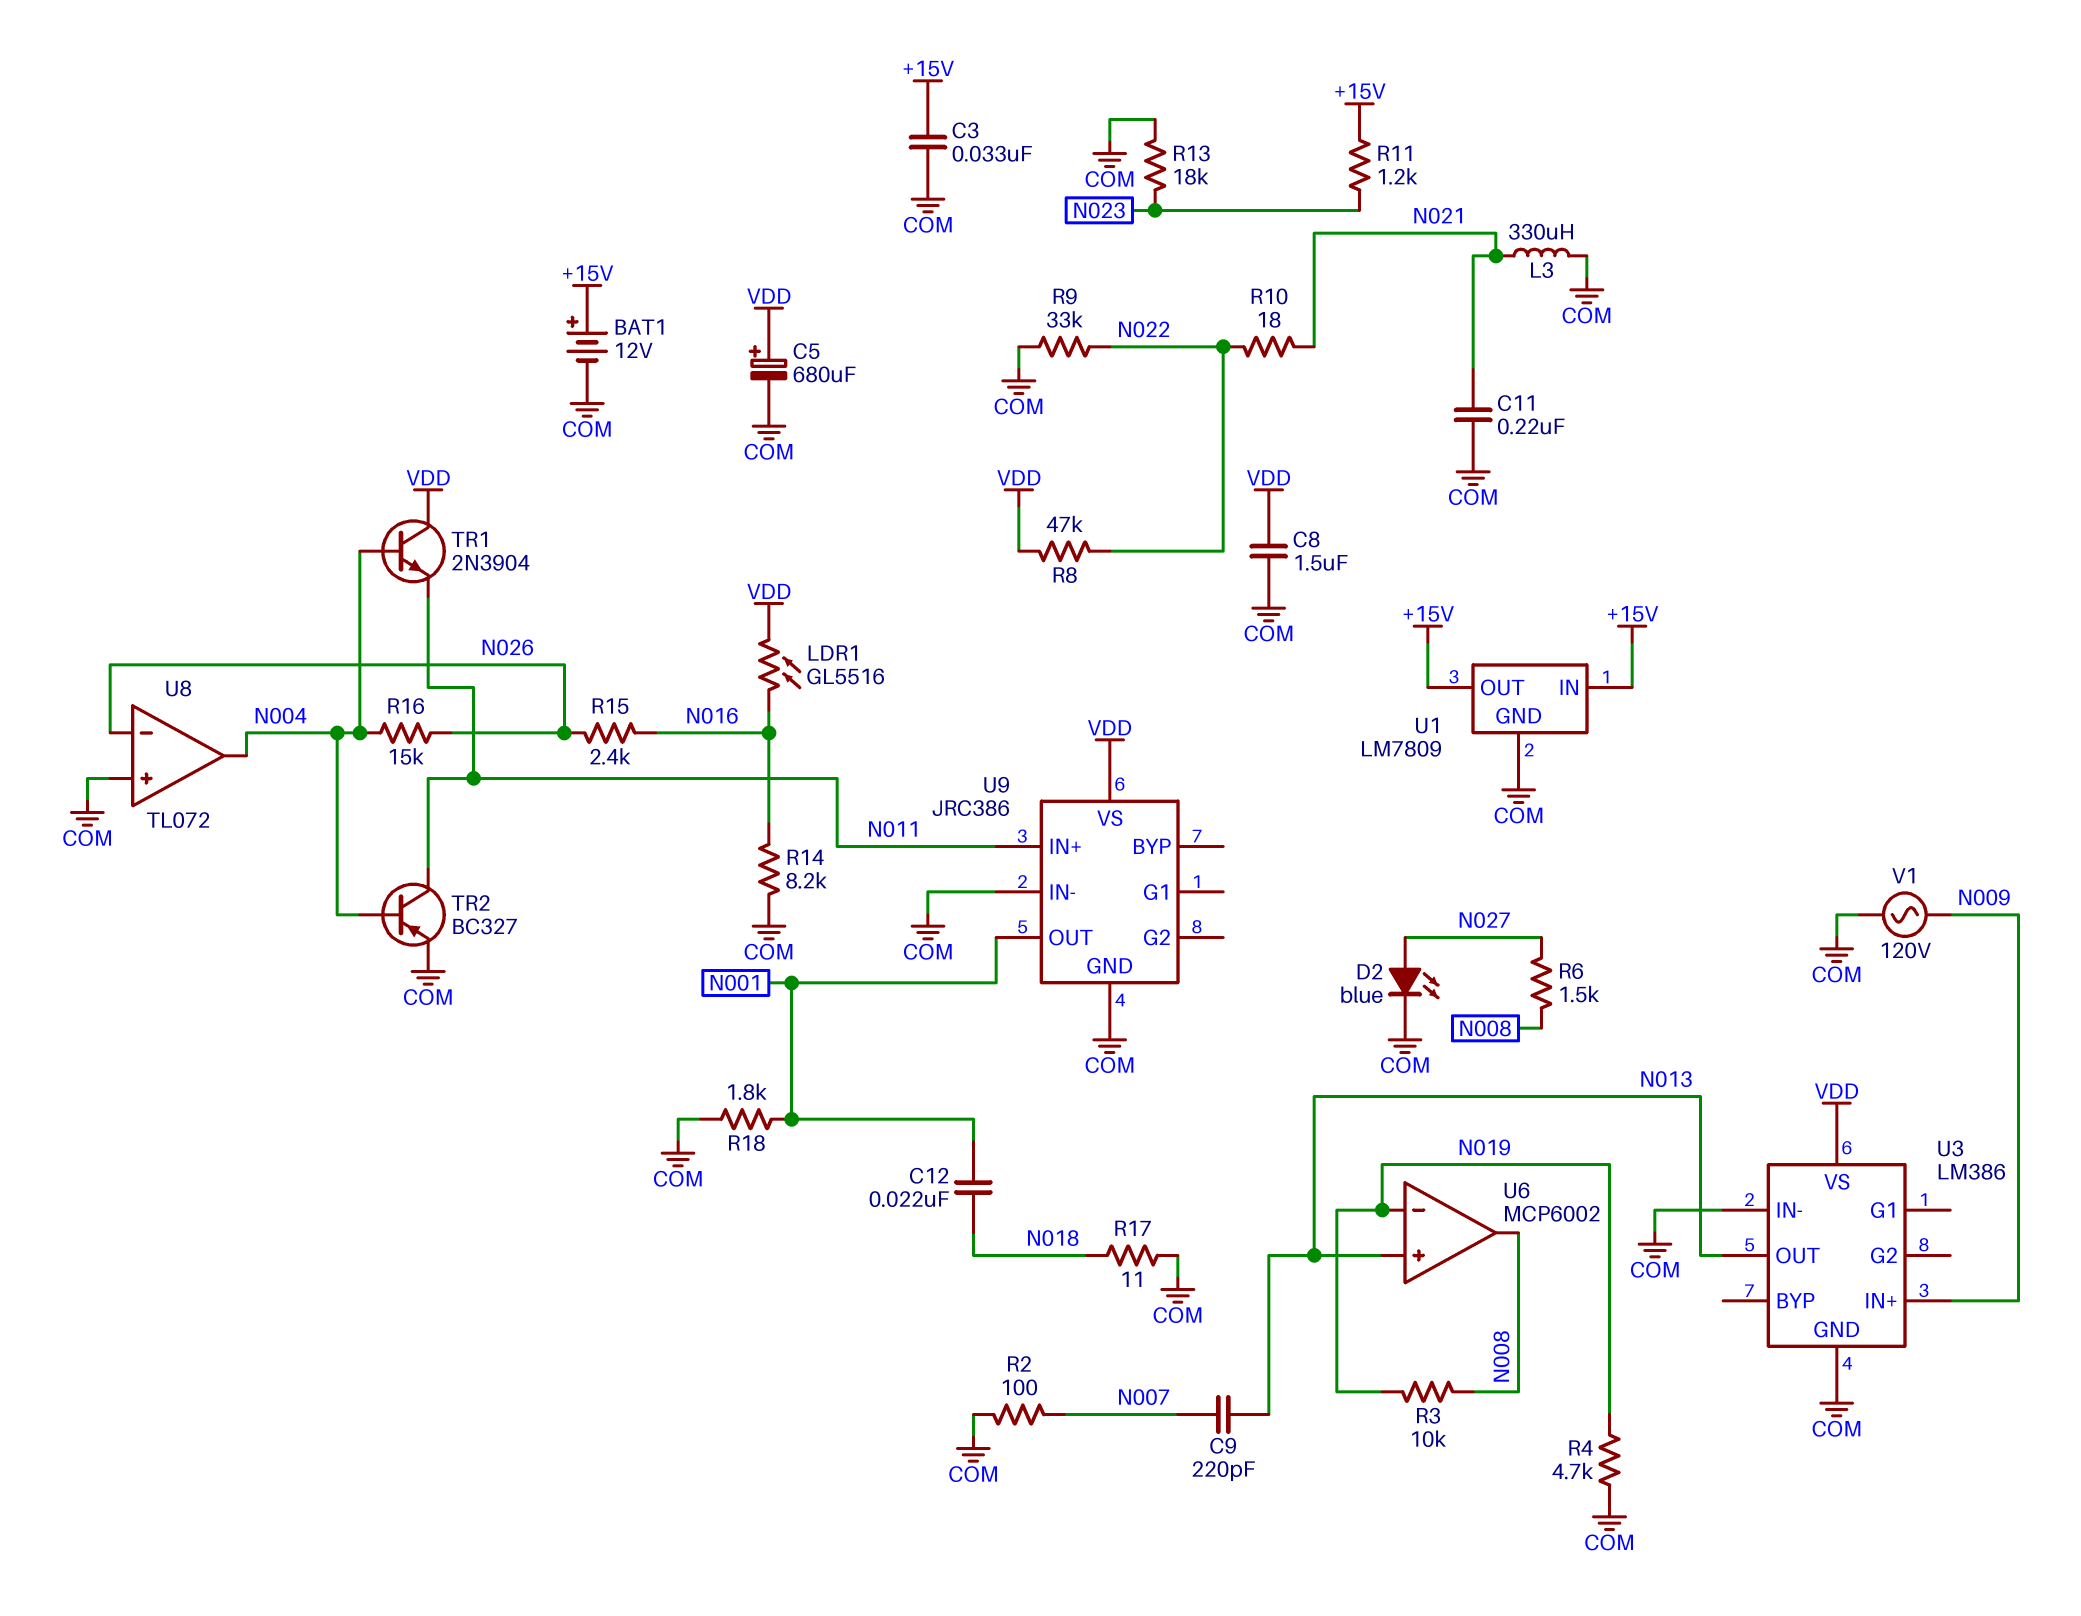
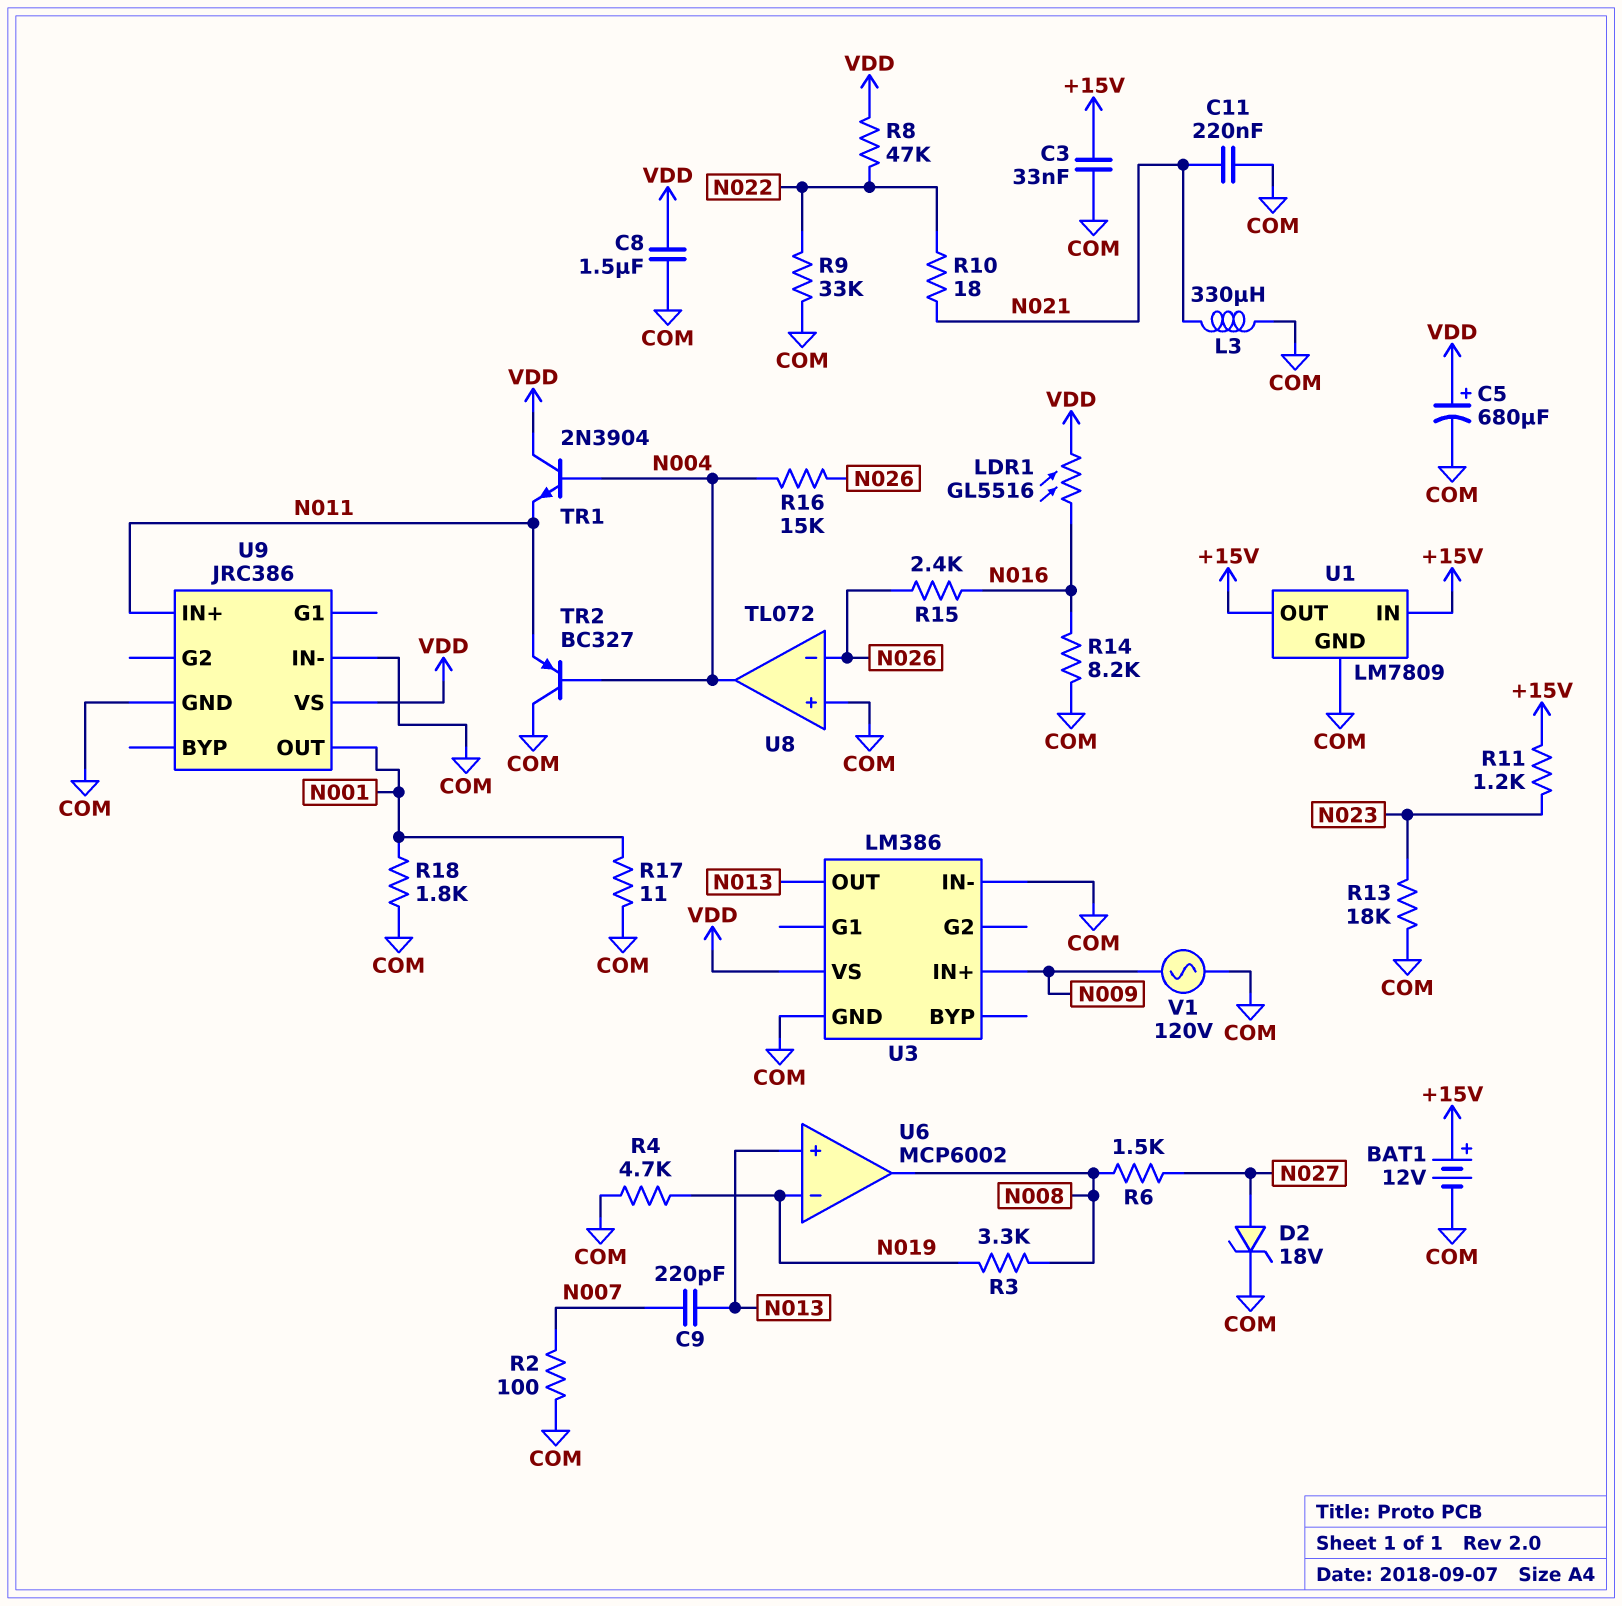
C12: 22nF (N001, N018) -> none
D2: LED blue (A N027, K COM) -> zener 18V (A N027, K COM)
R3: 10k (N008, N019) -> 3.3k (N008, N019)
R17: 11 (COM, N018) -> 11 (COM, N001)
TR2: PNP BC327 (B N004, C N011, E COM) -> PNP BC327 (B N004, C COM, E N011)

